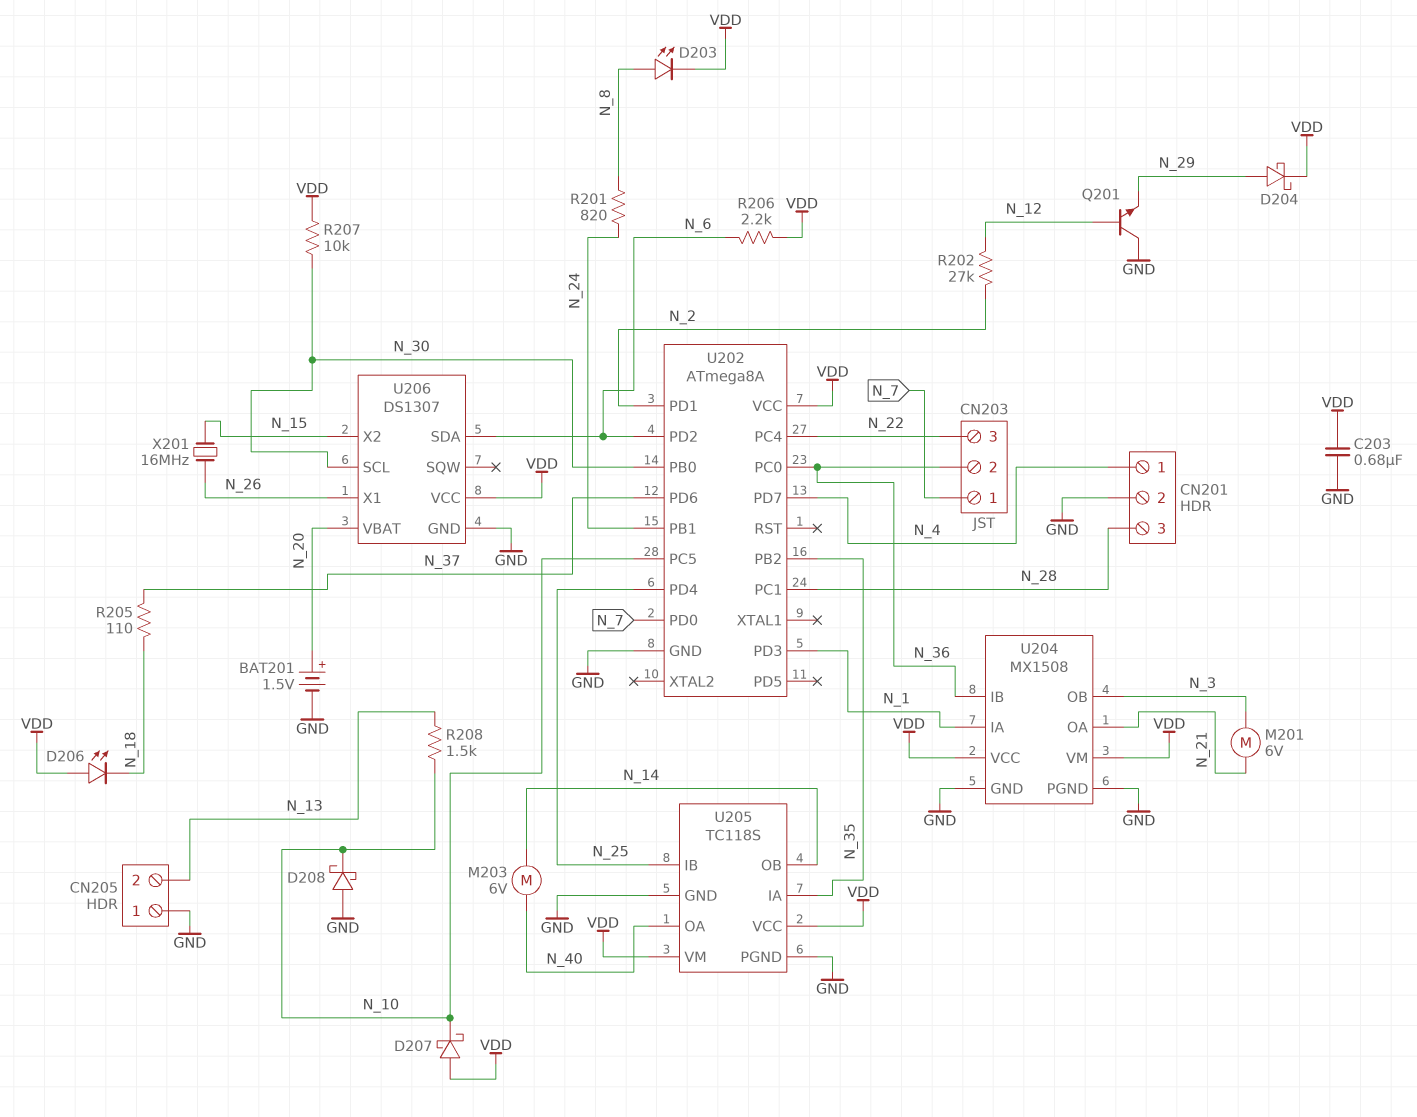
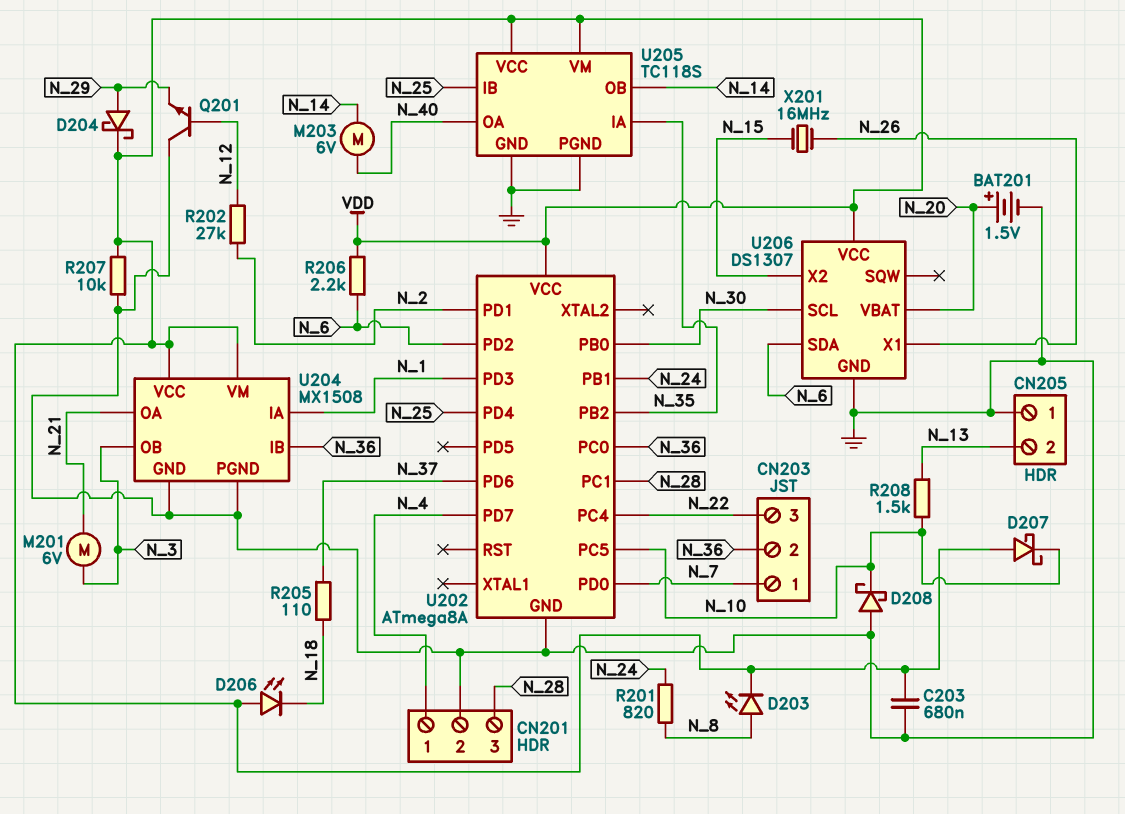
R207: 10k (N_30, VDD) -> 10k (GND, VDD)

